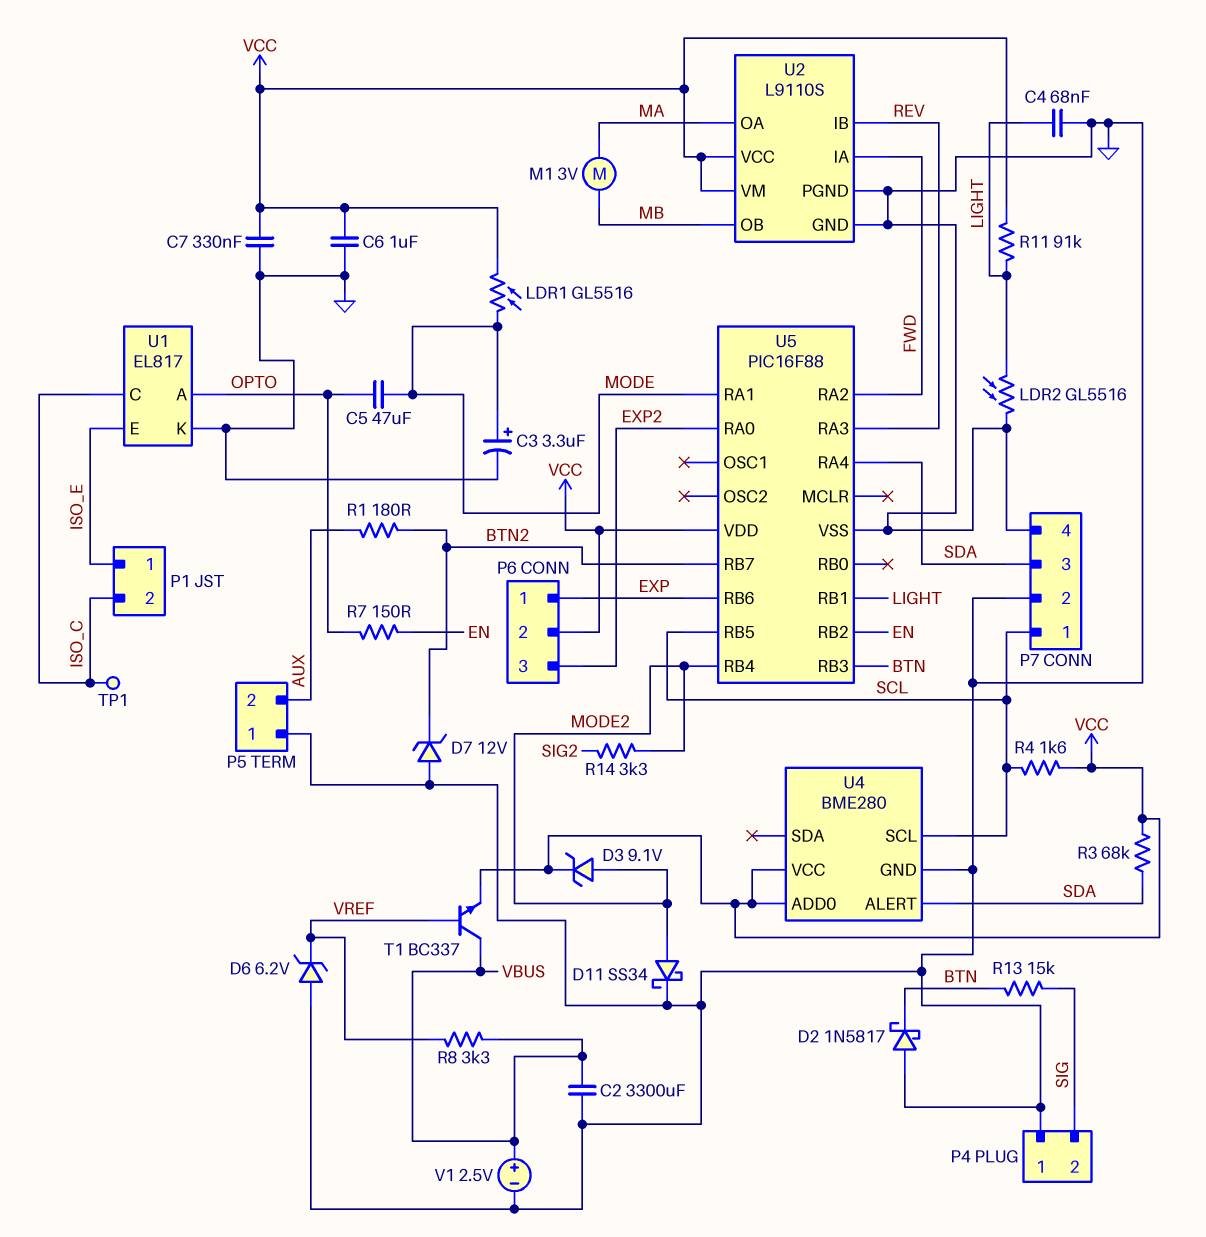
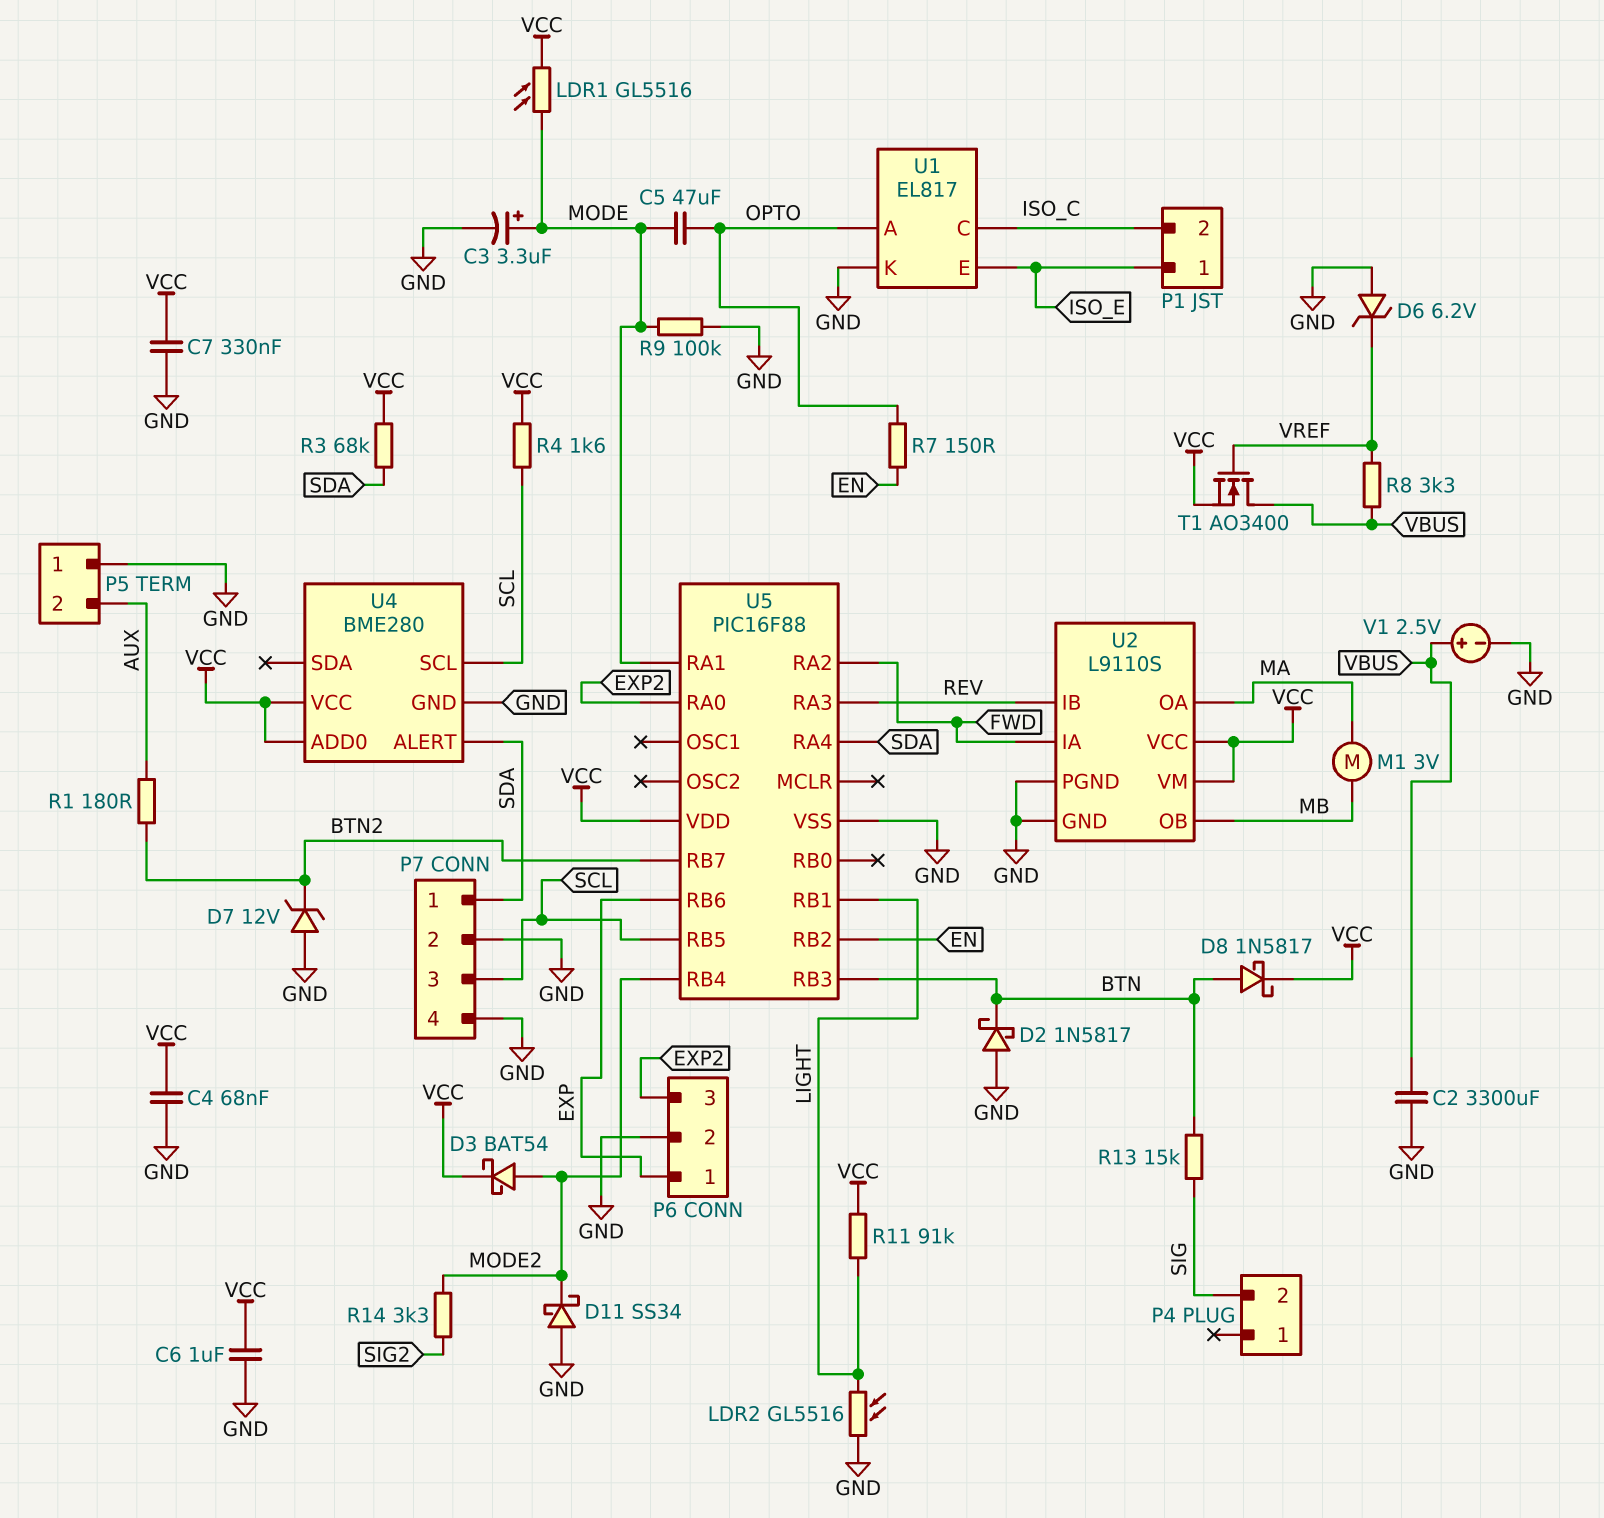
C4: 68nF (GND, LIGHT) -> 68nF (GND, VCC)
D3: zener 9.1V (A MODE2, K VCC) -> schottky BAT54 (A MODE2, K VCC)
D8: none -> schottky 1N5817 (A BTN, K VCC)
D11: schottky SS34 (A MODE2, K GND) -> schottky SS34 (A GND, K MODE2)
P4 pin 1: GND -> none
P6 pin 2: VCC -> GND
P7 pin 1: SCL -> SDA
P7 pin 3: SDA -> SCL
R9: none -> 100k (GND, MODE)
T1: NPN BC337 (B VREF, C VBUS, E VCC) -> NMOS AO3400 (G VREF, D VBUS, S VCC)
TP1: test point (ISO_C) -> none

